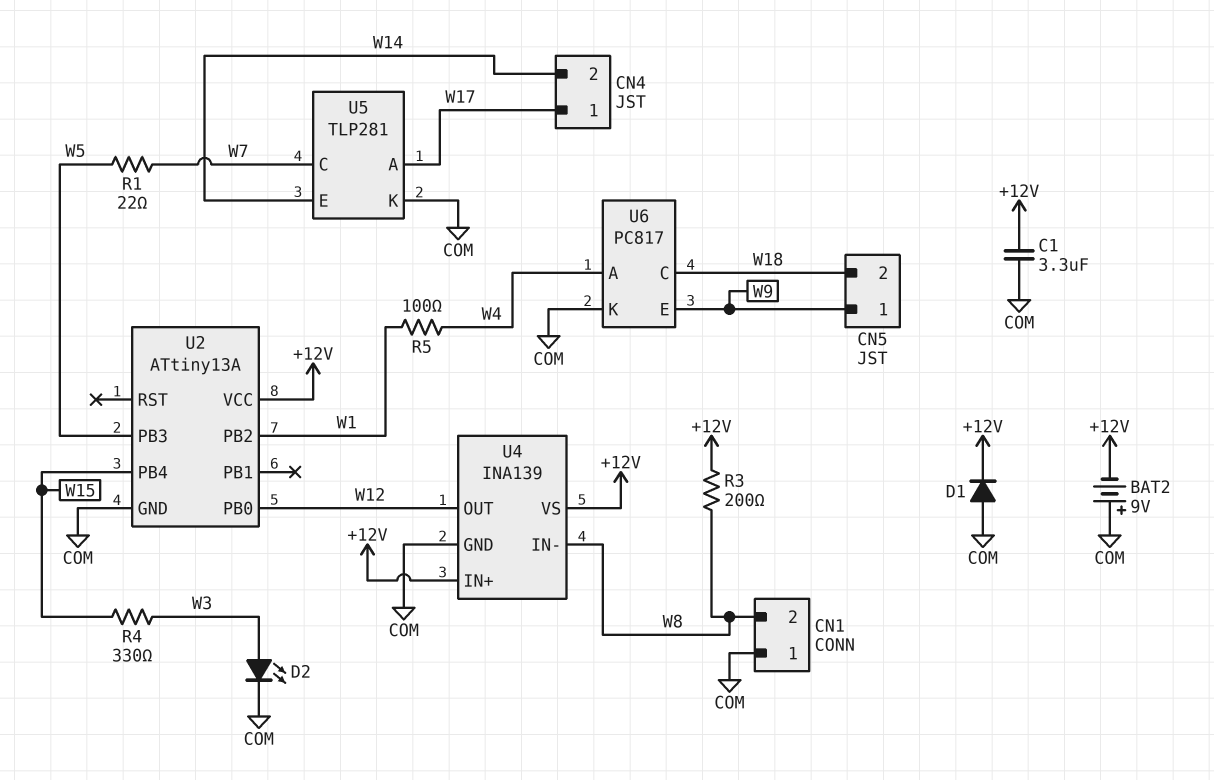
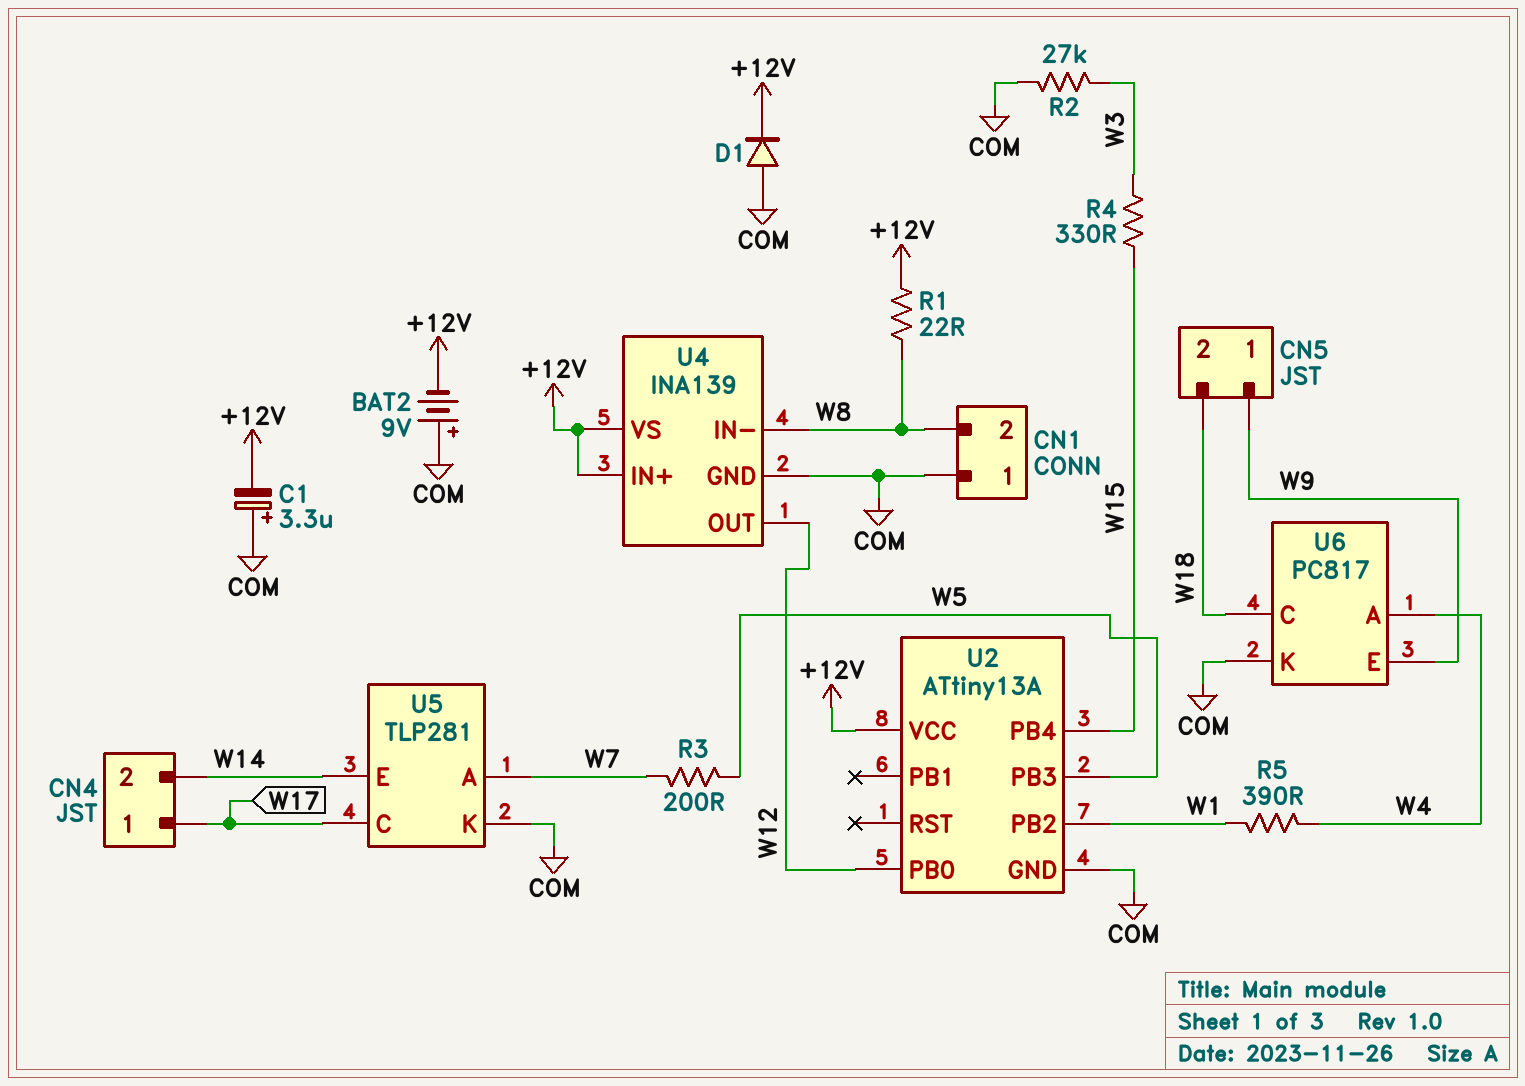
C1: 3.3uF (+12V, COM) -> 3.3uF (plus COM, minus +12V)
D2: LED (A W3, K COM) -> none
R1: 22 (W5, W7) -> 22 (+12V, W8)
R2: none -> 27k (COM, W3)
R3: 200 (+12V, W8) -> 200 (W5, W7)
R5: 100 (W1, W4) -> 390 (W1, W4)
U5 pin A: W17 -> W7
U5 pin C: W7 -> W17

